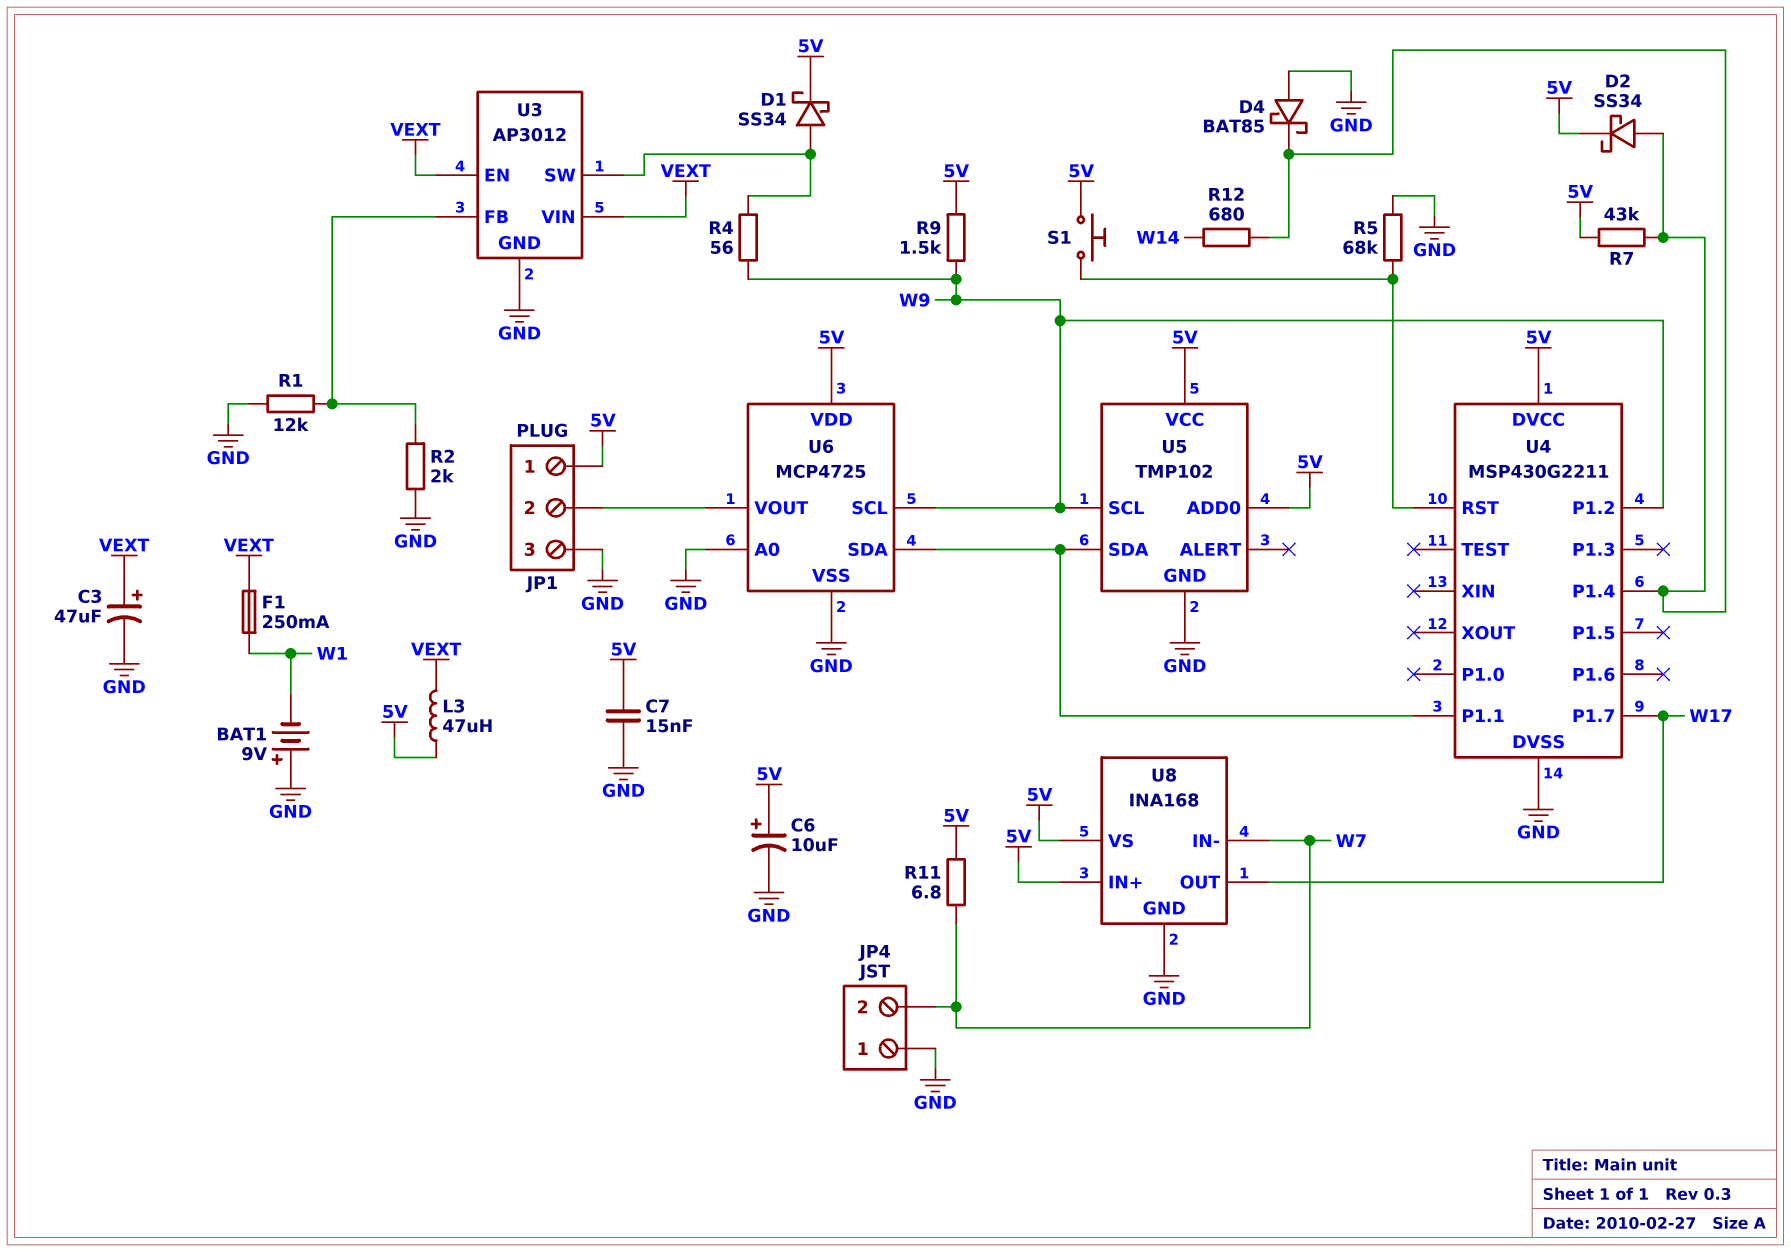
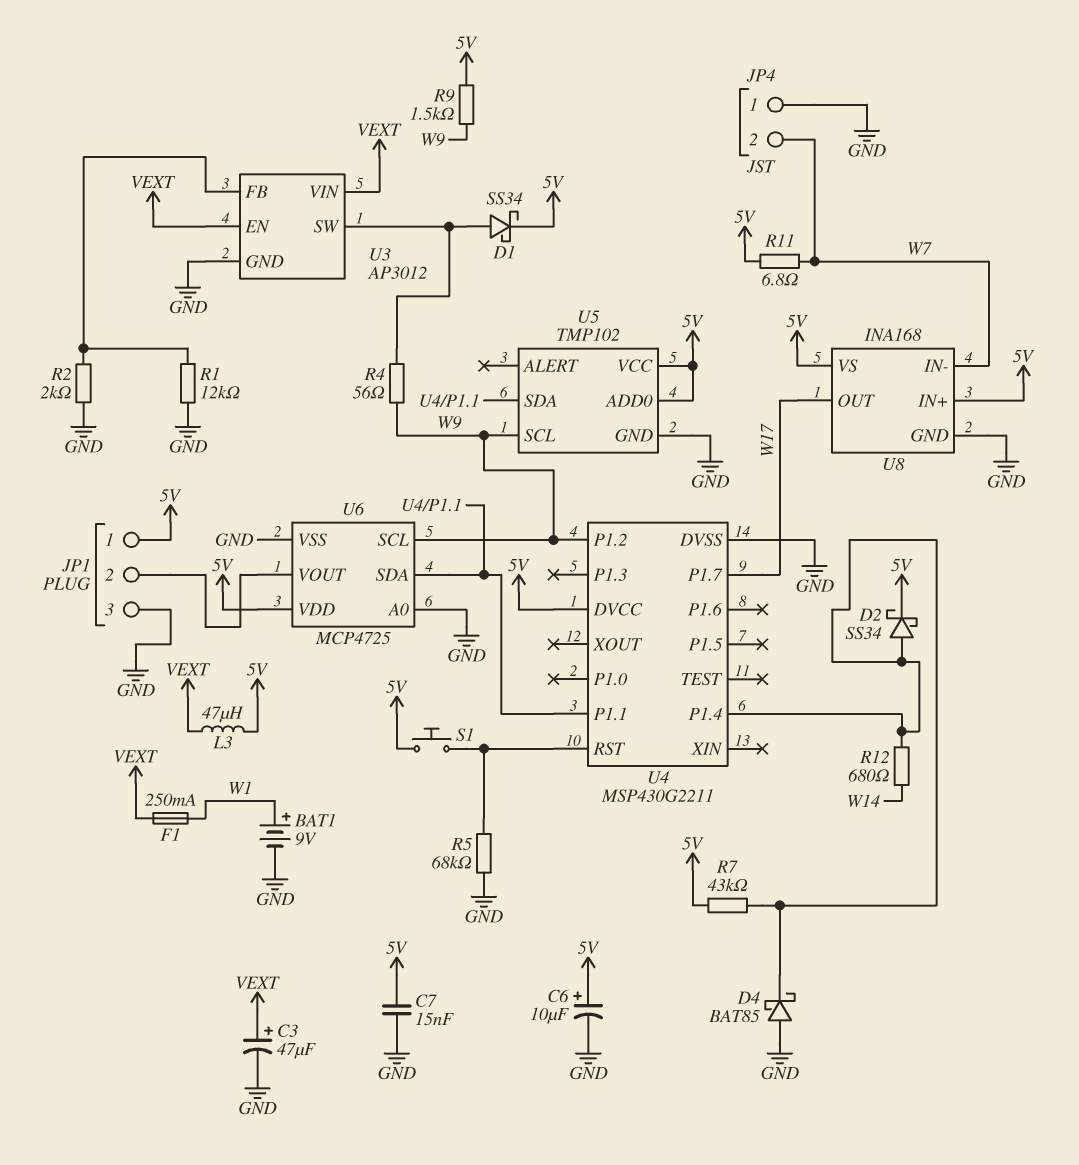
BAT1: 9V (plus GND, minus W1) -> 9V (plus W1, minus GND)

